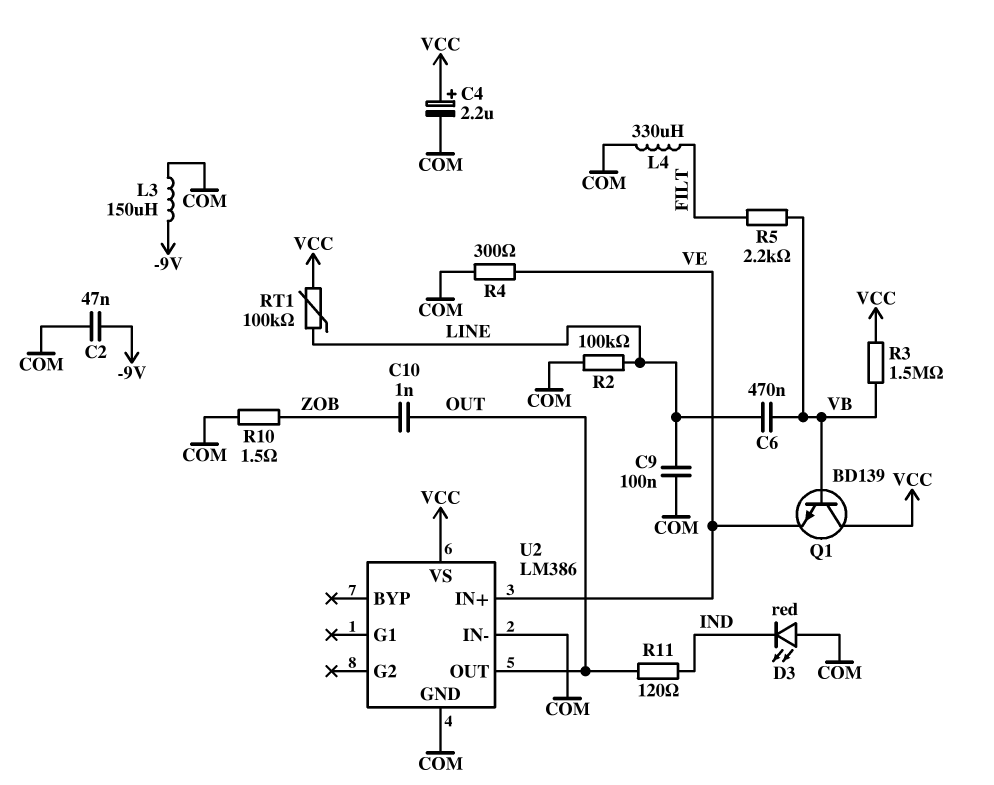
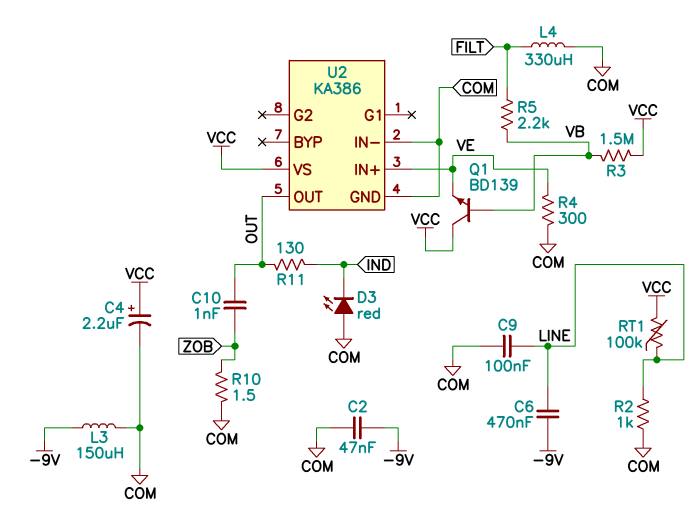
C6: 470nF (LINE, VB) -> 470nF (-9V, LINE)
R2: 100k (COM, LINE) -> 1k (COM, LINE)
R11: 120 (IND, OUT) -> 130 (IND, OUT)
U2: LM386 -> KA386

